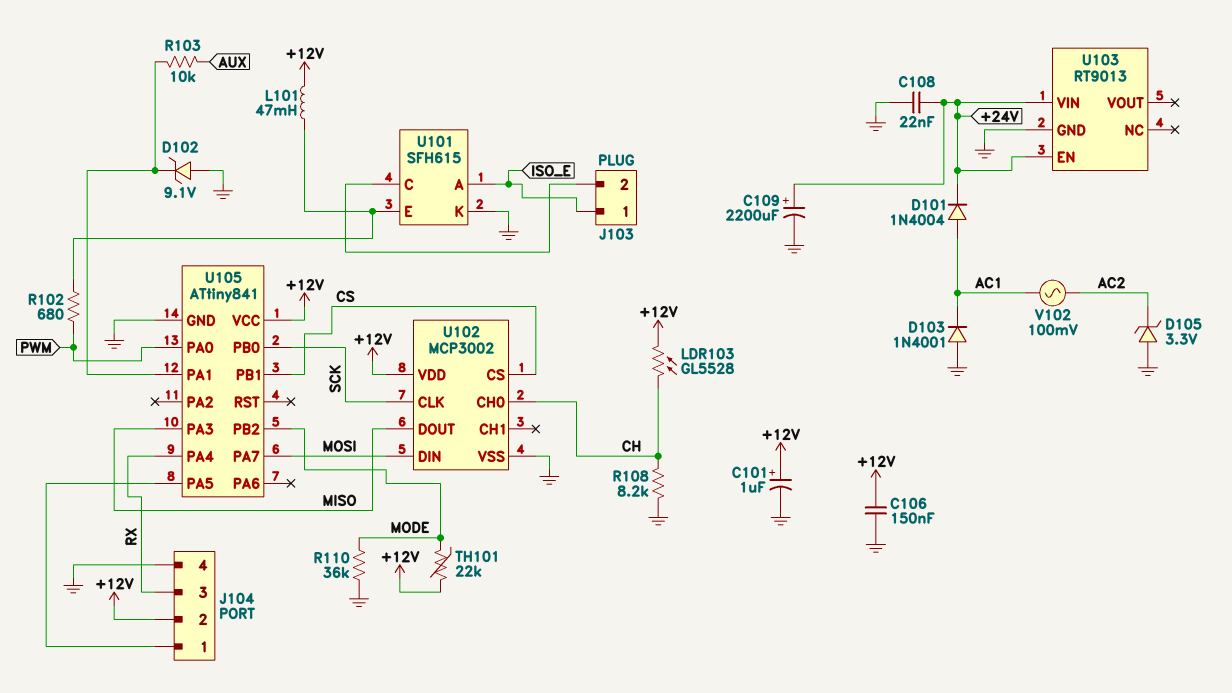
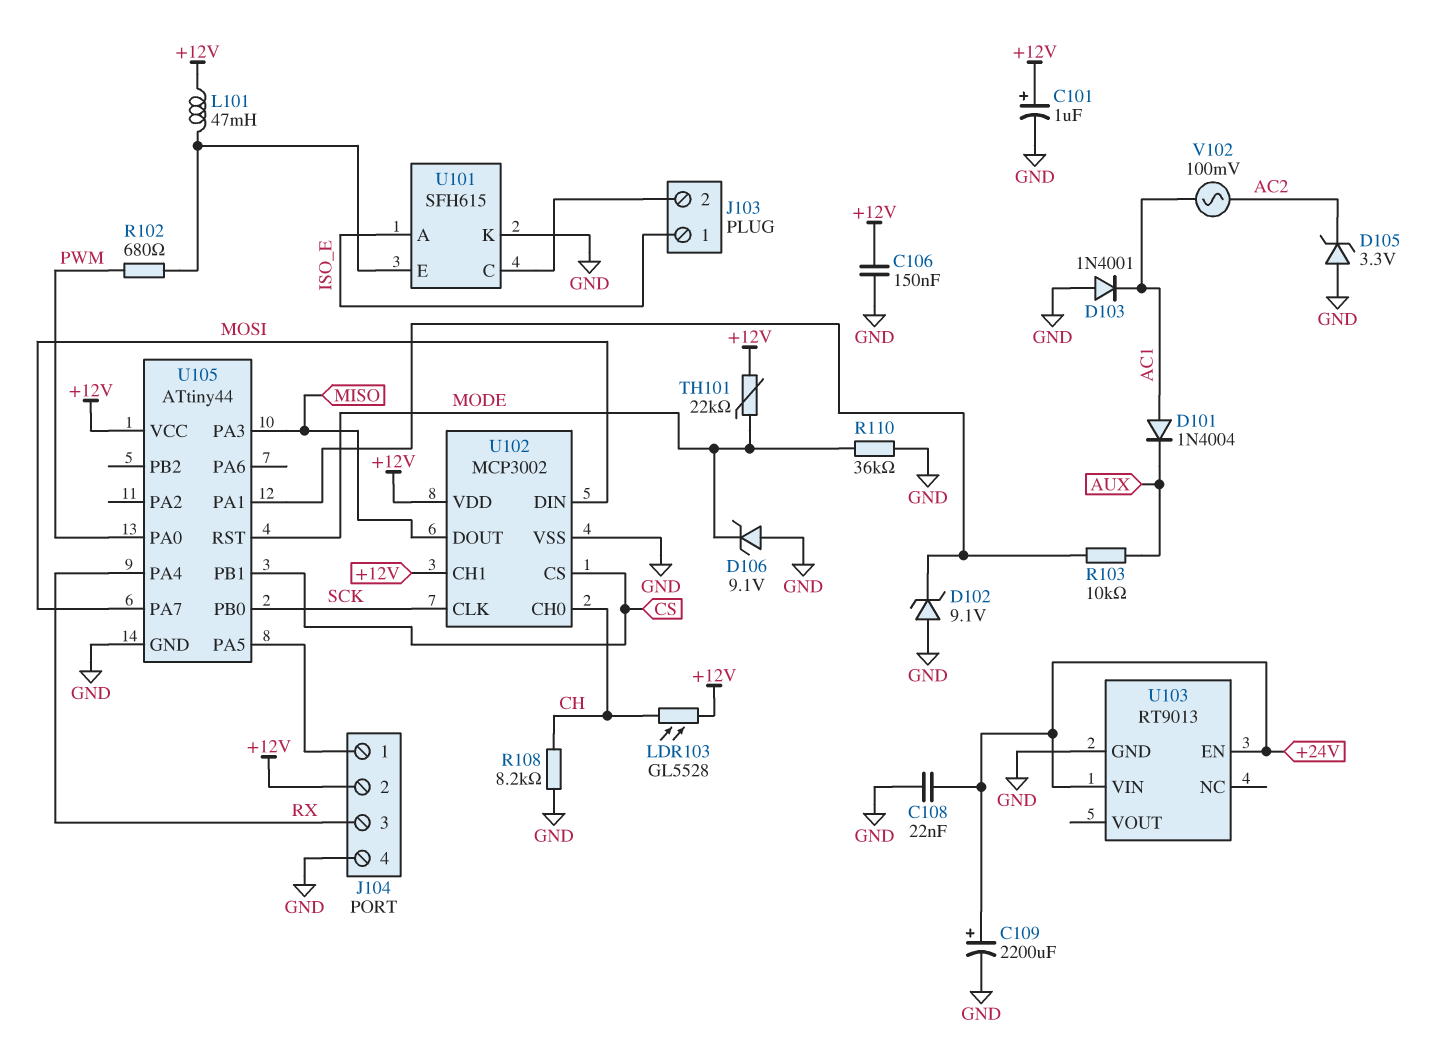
D101: diode 1N4004 (A AC1, K +24V) -> diode 1N4004 (A AC1, K AUX)
D106: none -> zener 9.1V (A GND, K MODE)
U102 pin CH1: none -> +12V
U105: ATtiny841 -> ATtiny44
U105 pin PB2: MODE -> none
U105 pin RST: none -> MODE

